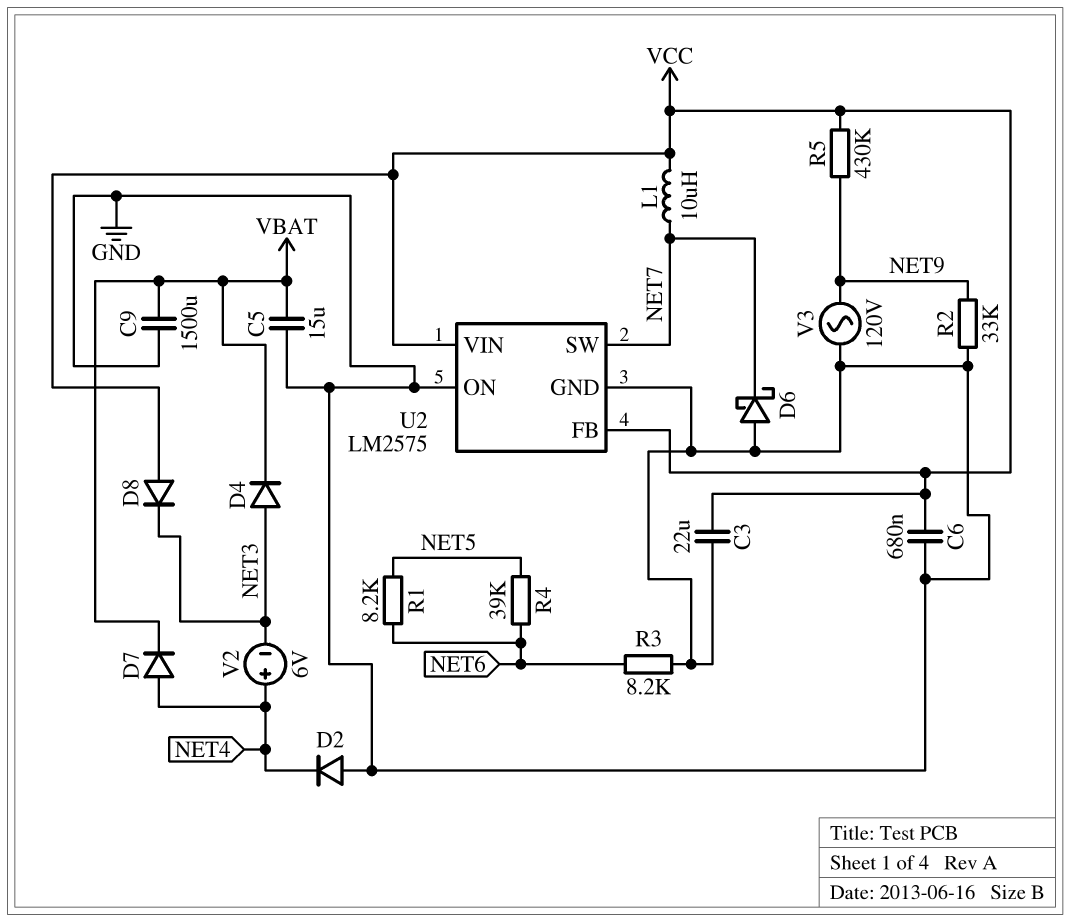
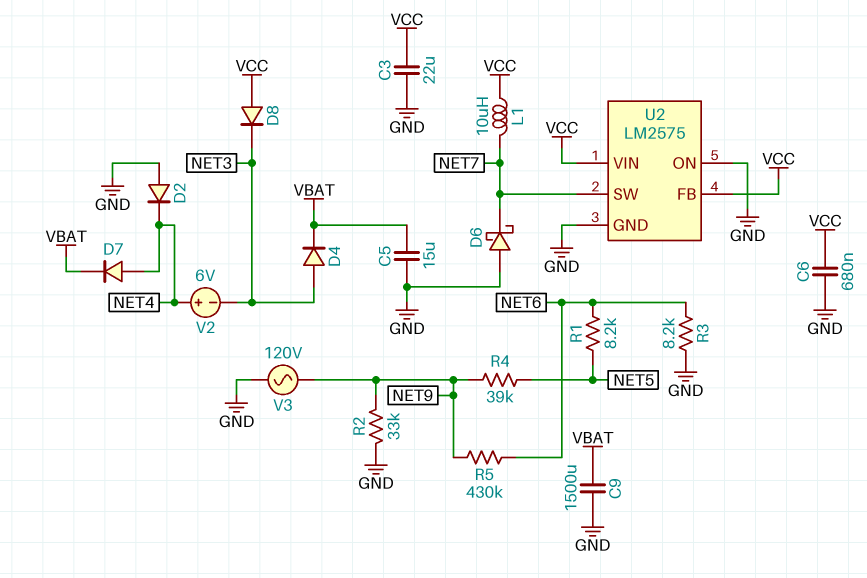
R4: 39k (NET5, NET6) -> 39k (NET5, NET9)
R5: 430k (NET9, VCC) -> 430k (NET6, NET9)

